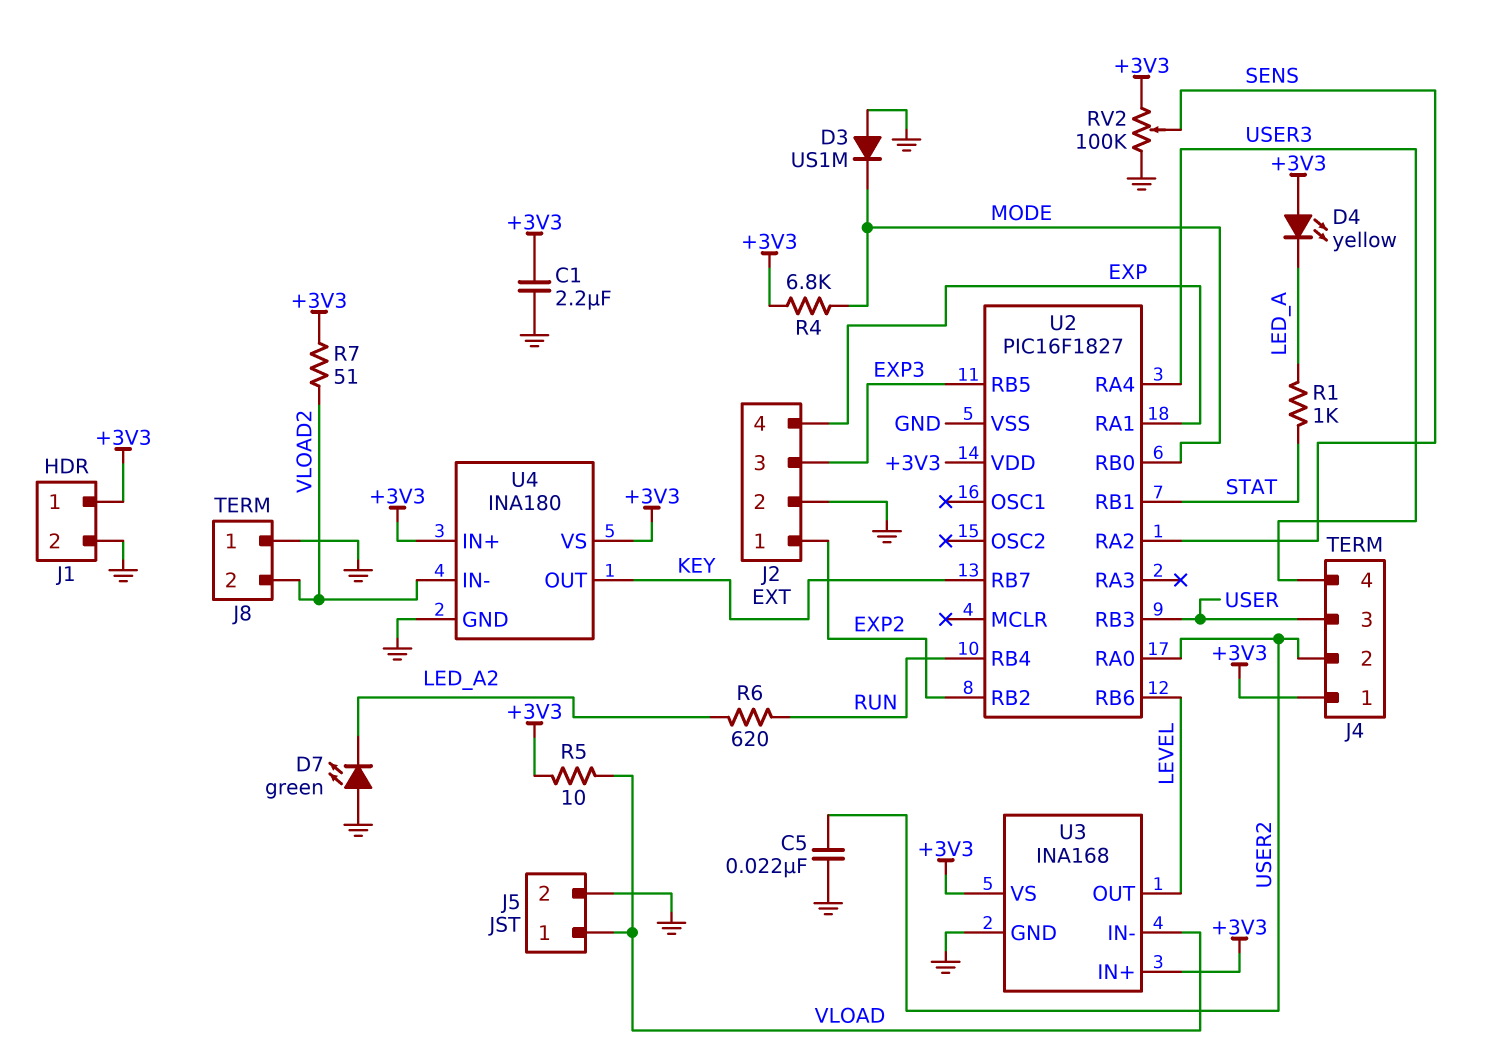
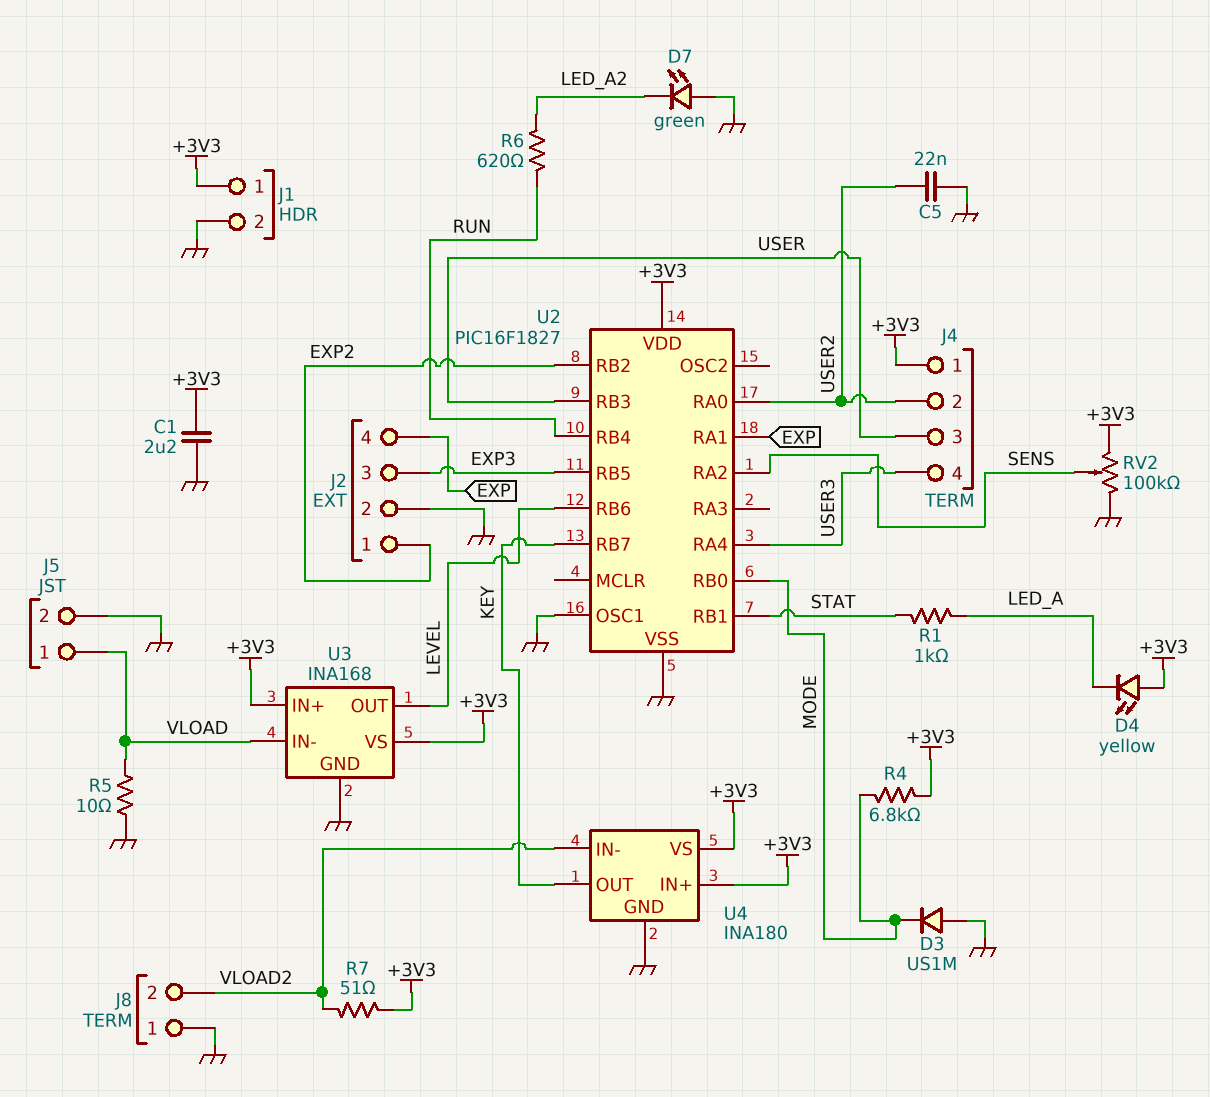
R5: 10 (+3V3, VLOAD) -> 10 (GND, VLOAD)
U2 pin OSC1: none -> GND

